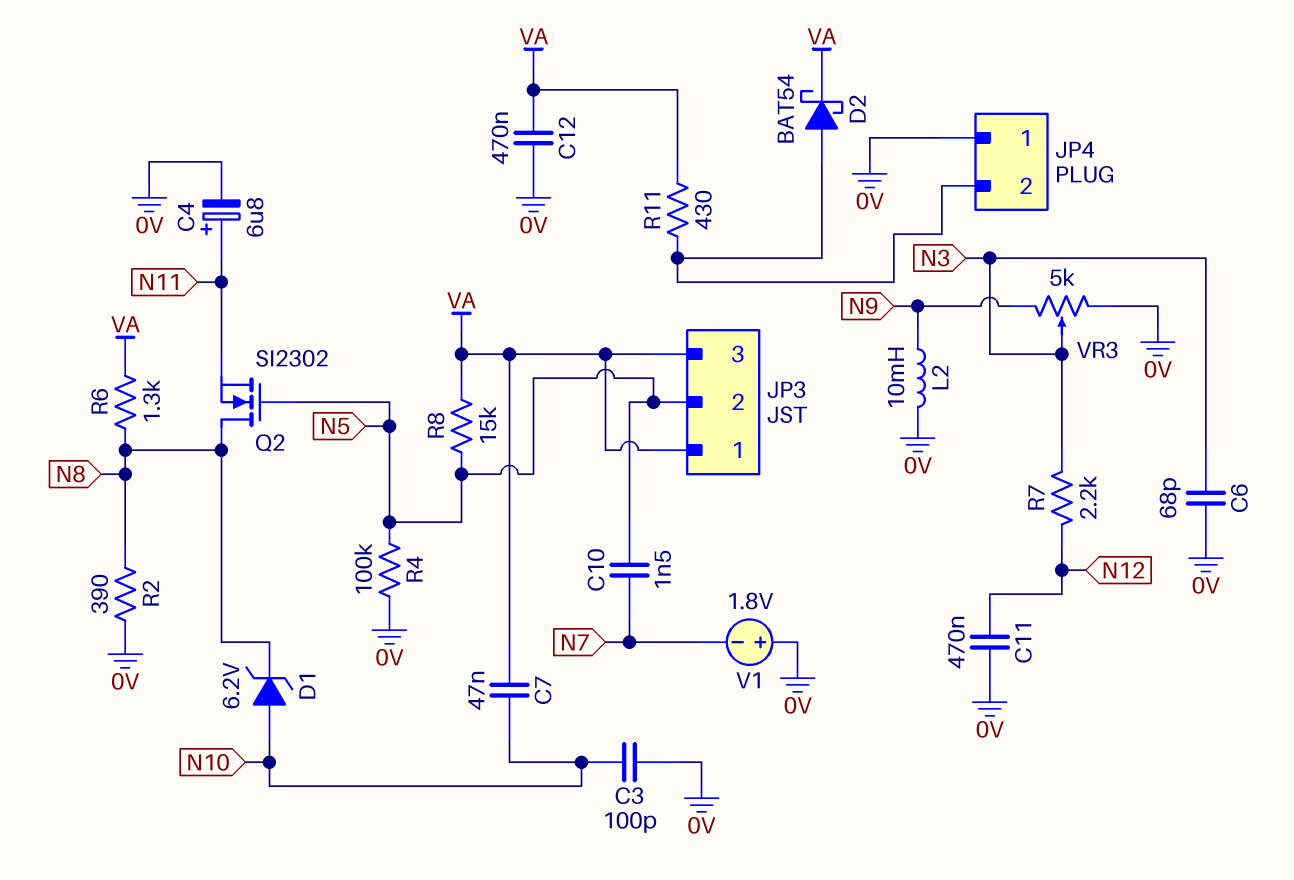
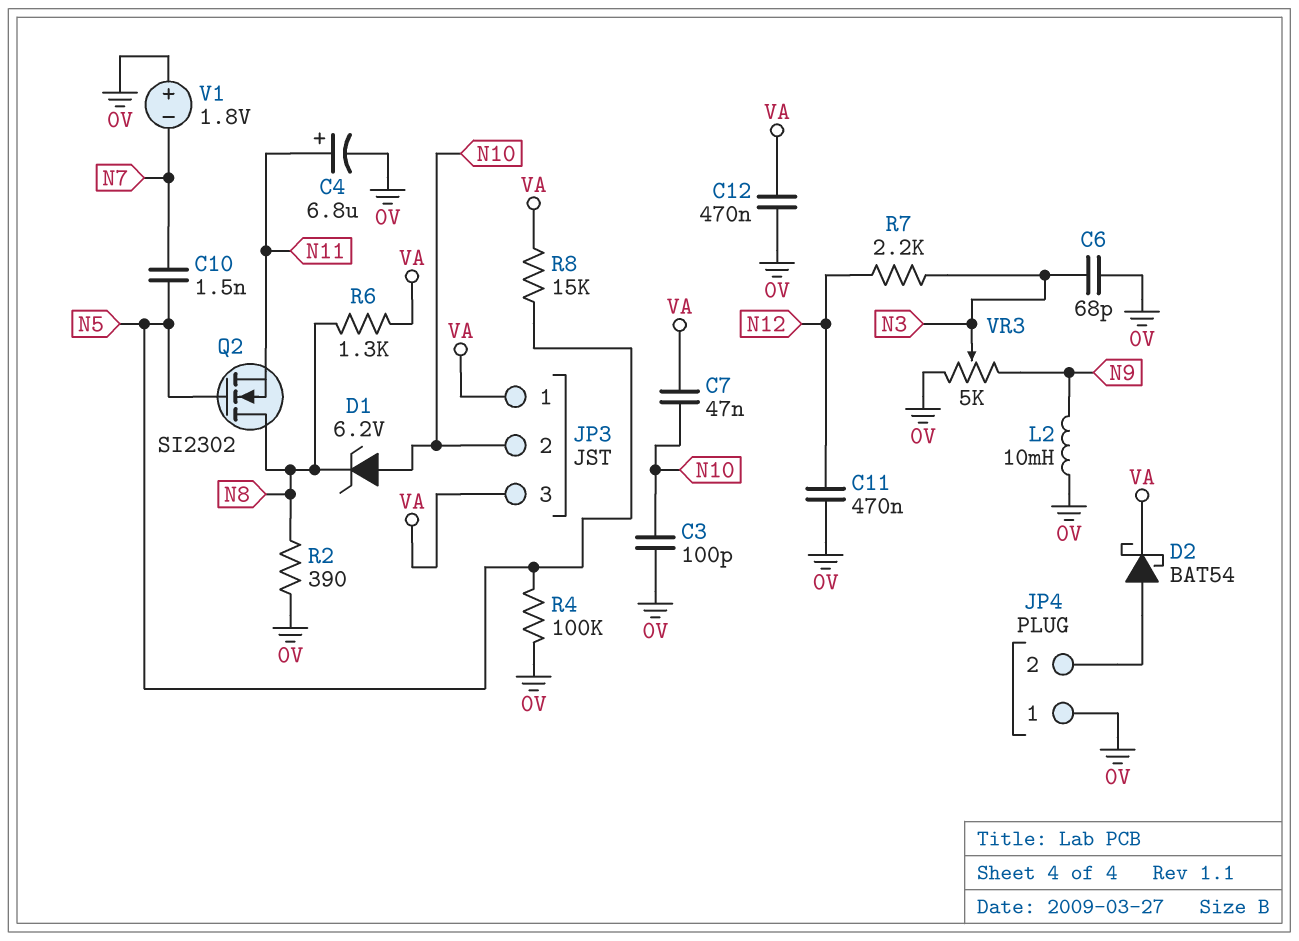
JP3 pin 2: N5 -> N10
R11: 430 (JP4/2, VA) -> none

